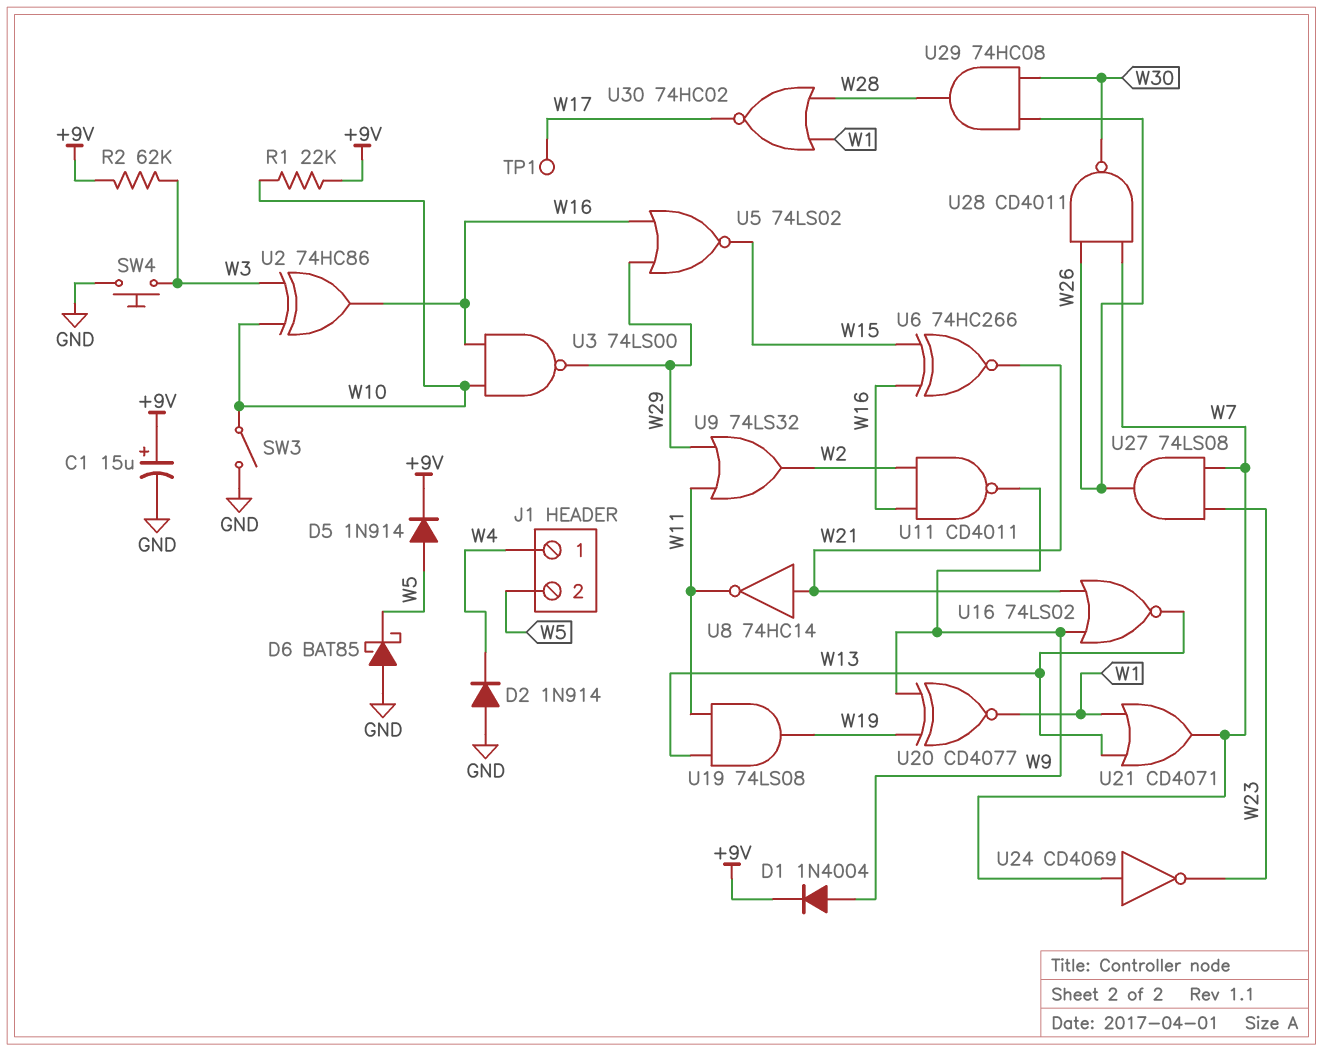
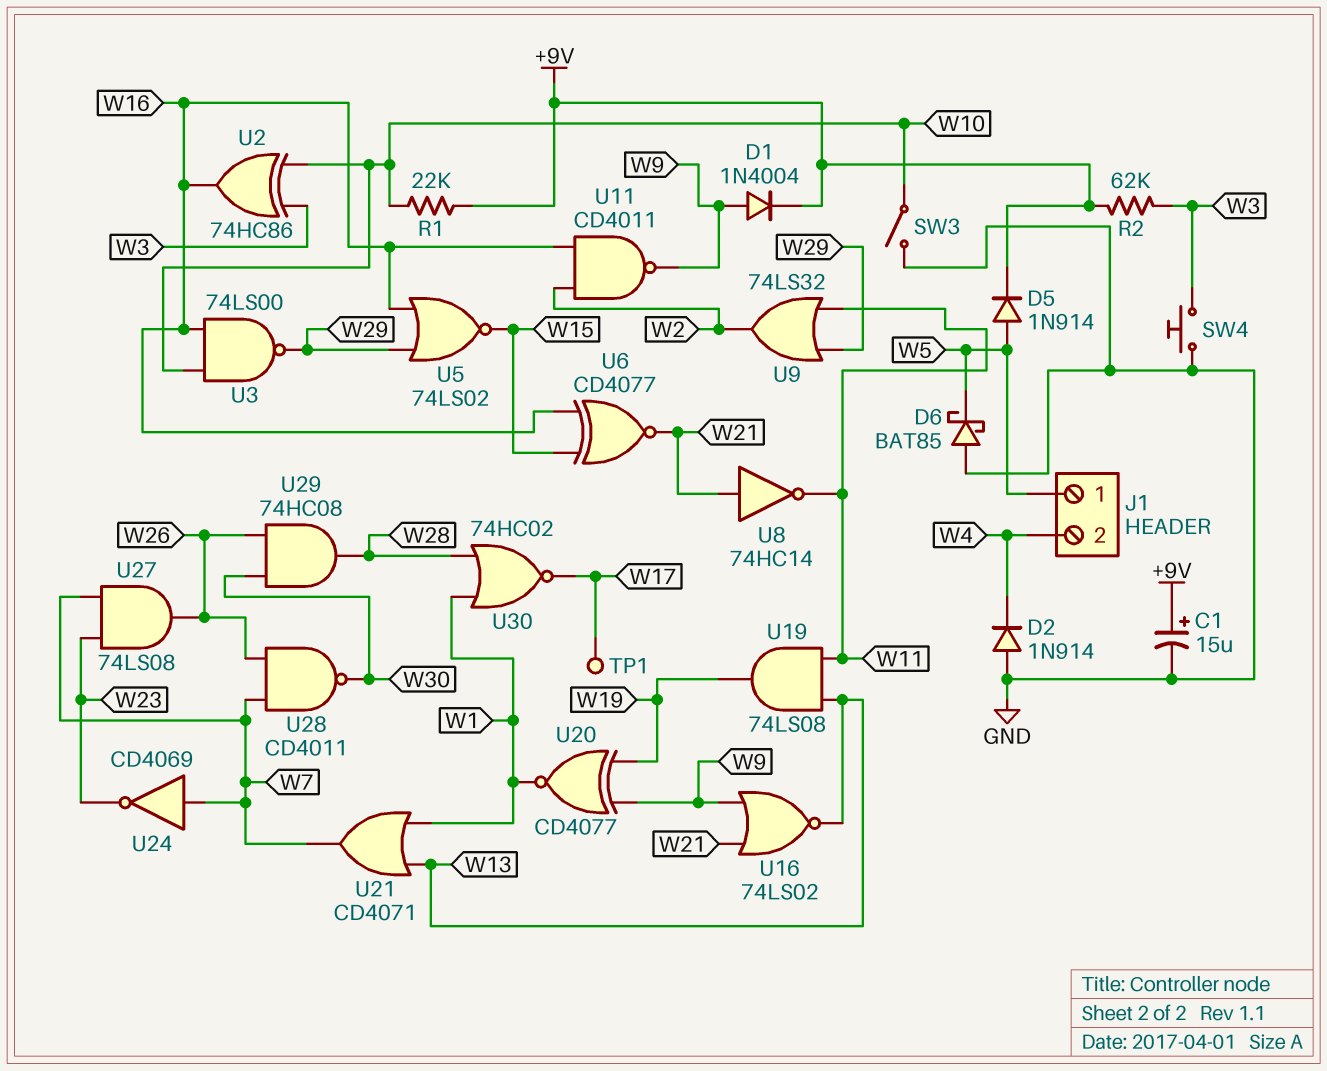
J1 pin 1: W4 -> W5
J1 pin 2: W5 -> W4
U6: XNOR 74HC266 (in W15, in W16, out W21) -> XNOR CD4077 (in W15, in W16, out W21)

